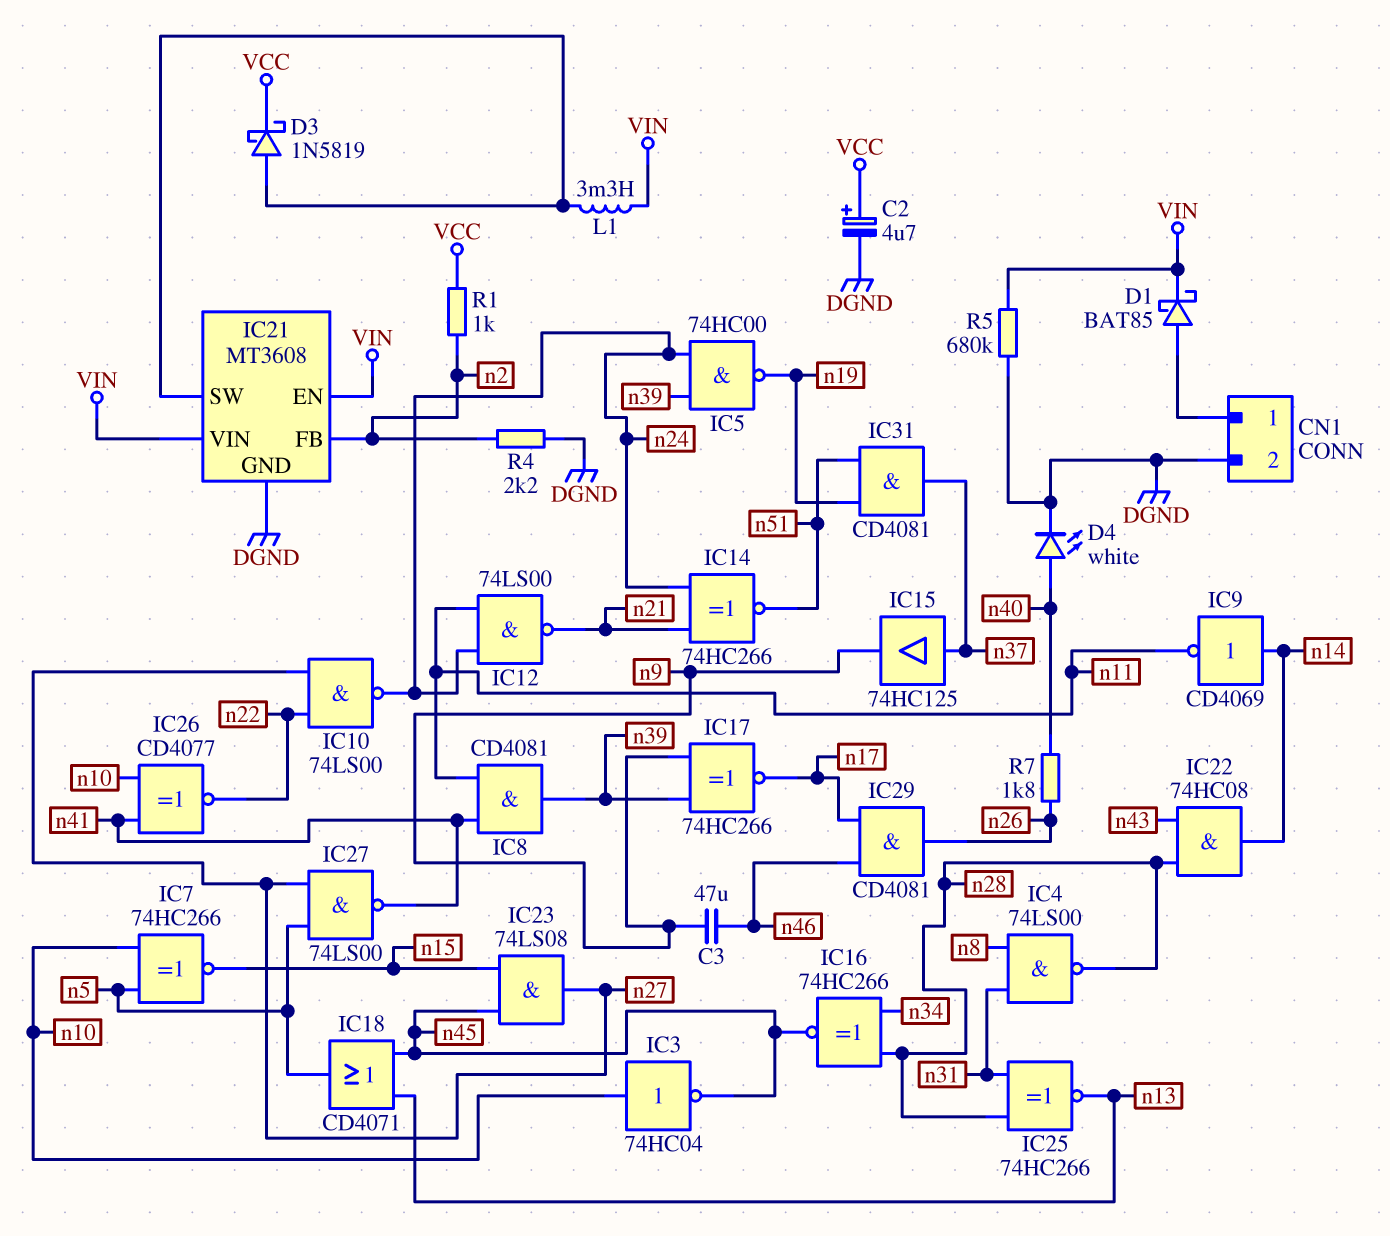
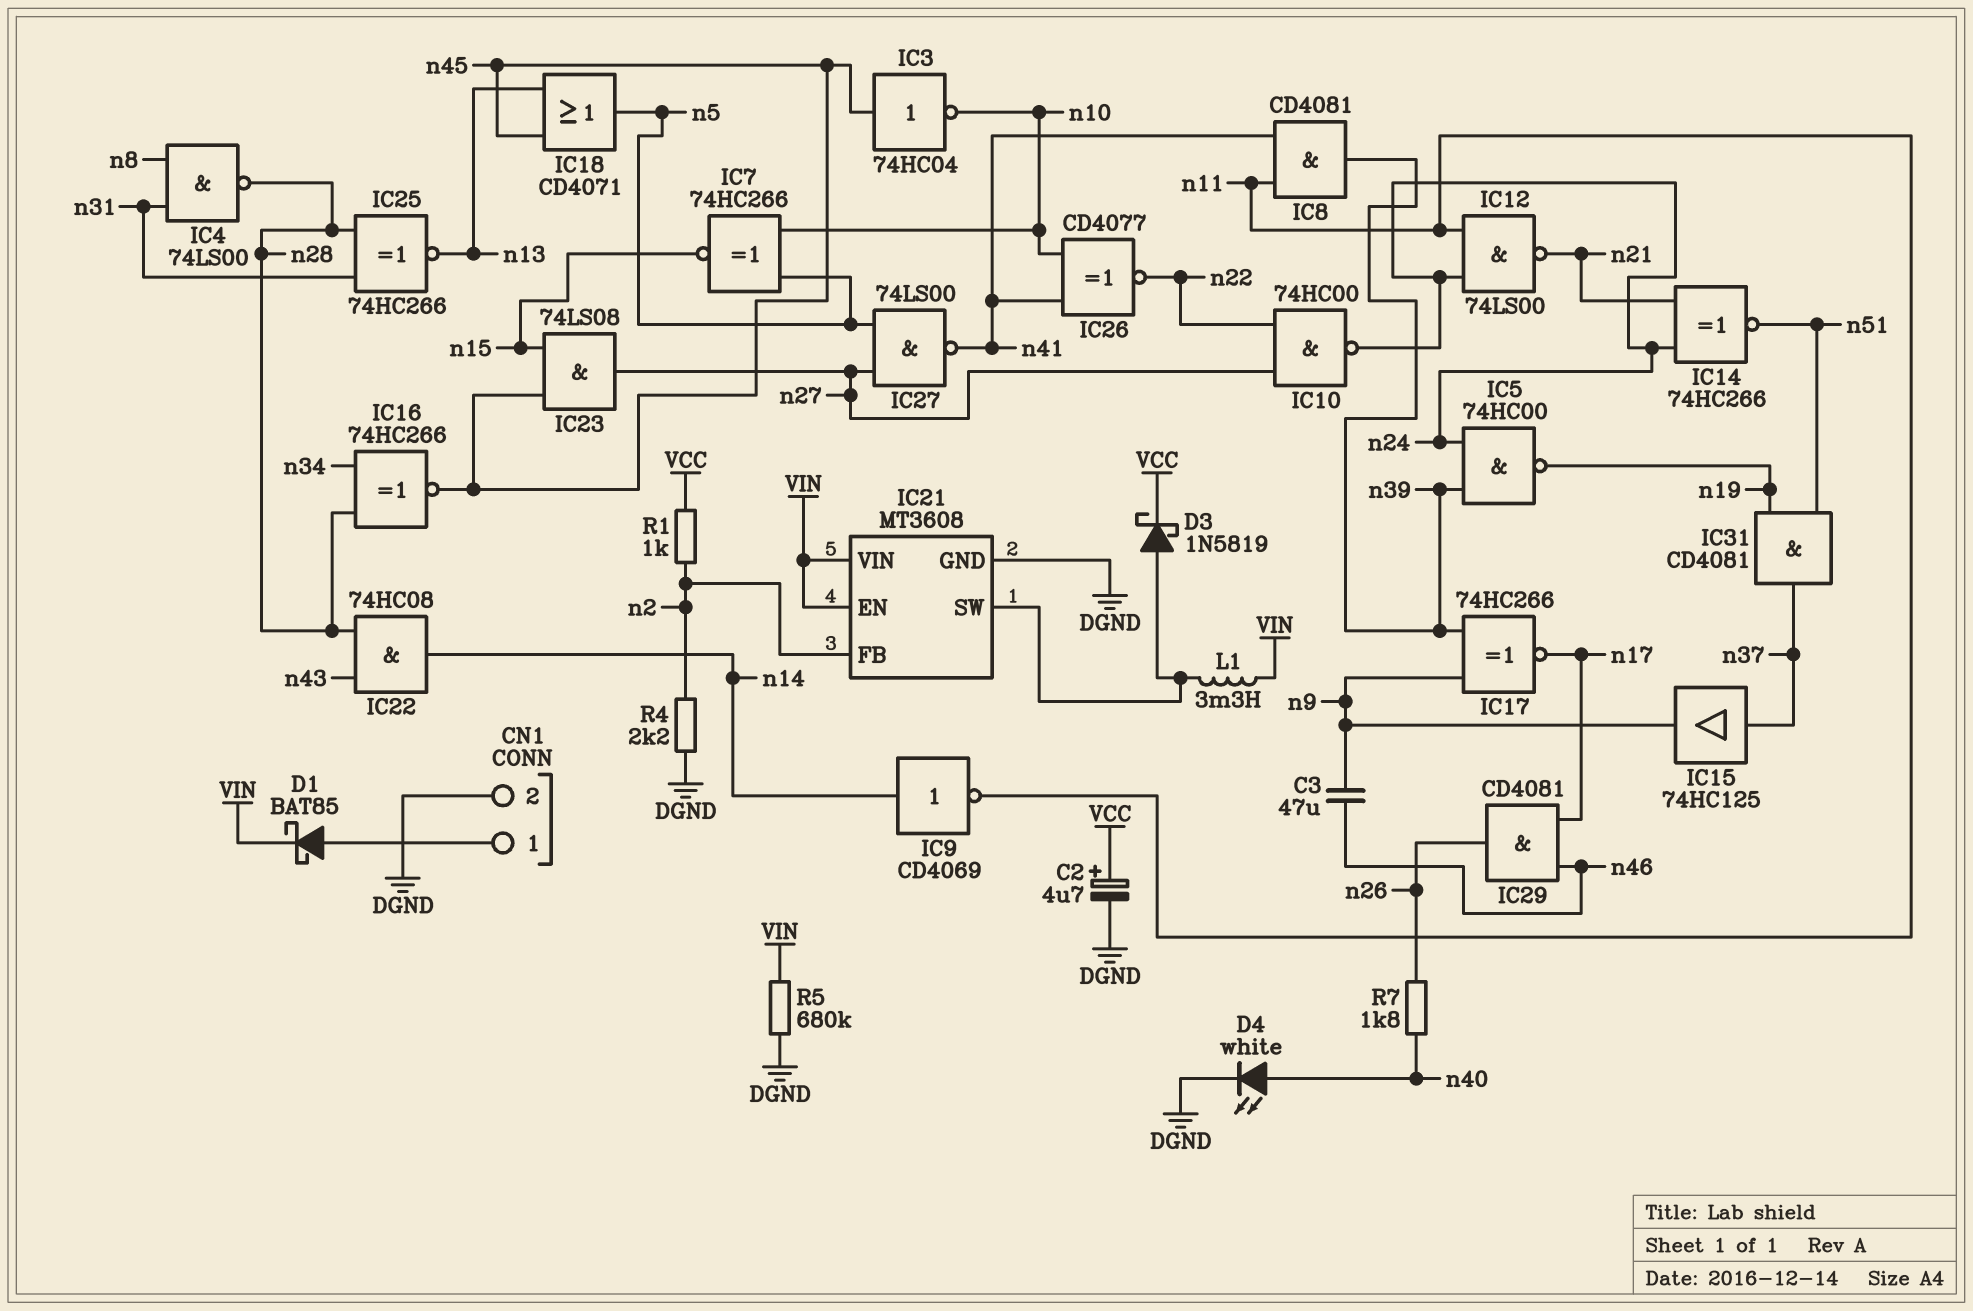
IC3: NOT 74HC04 (in n10, out n45) -> NOT 74HC04 (in n45, out n10)
IC10: NAND 74LS00 (in n22, in n27, out n24) -> NAND 74HC00 (in n22, in n27, out n24)

